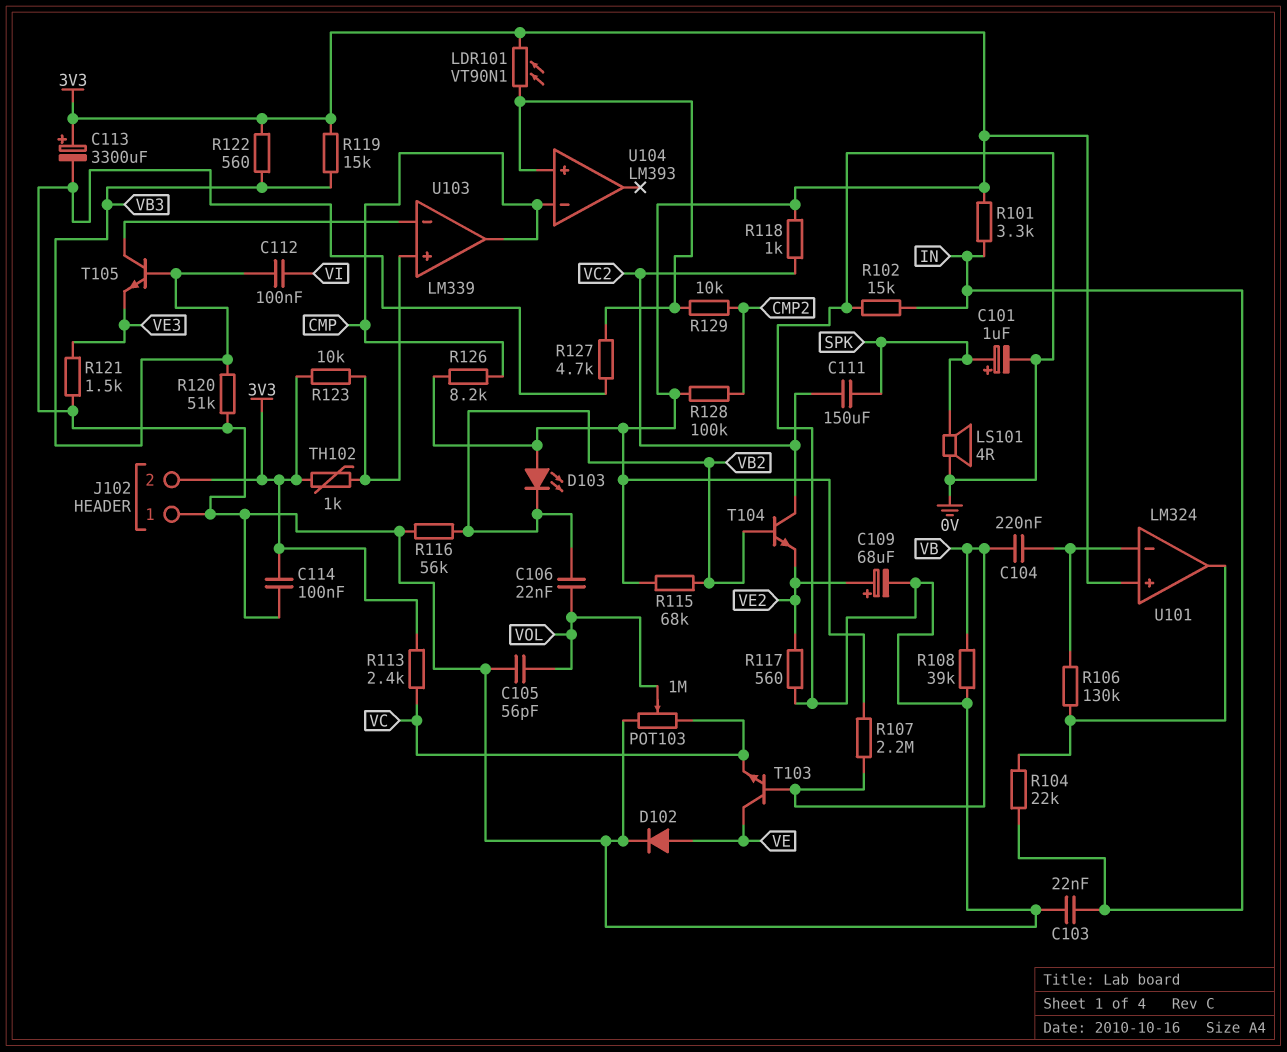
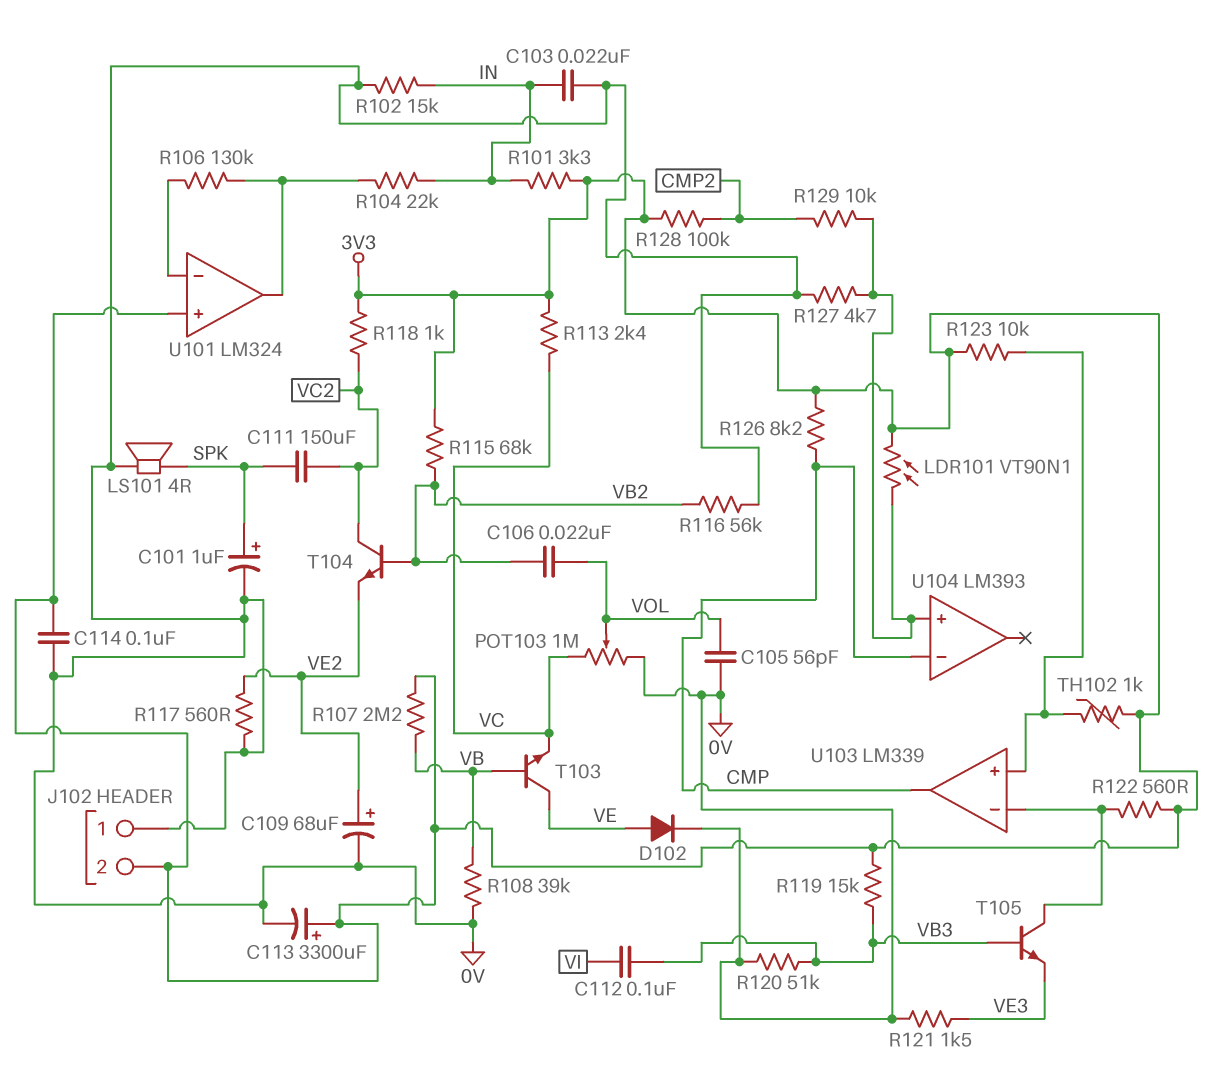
C104: 220nF (U101/in-, VB) -> none
D103: LED (A 3V3, K VB2) -> none
R122: 560 (3V3, VB3) -> 560 (3V3, U103/in-)

